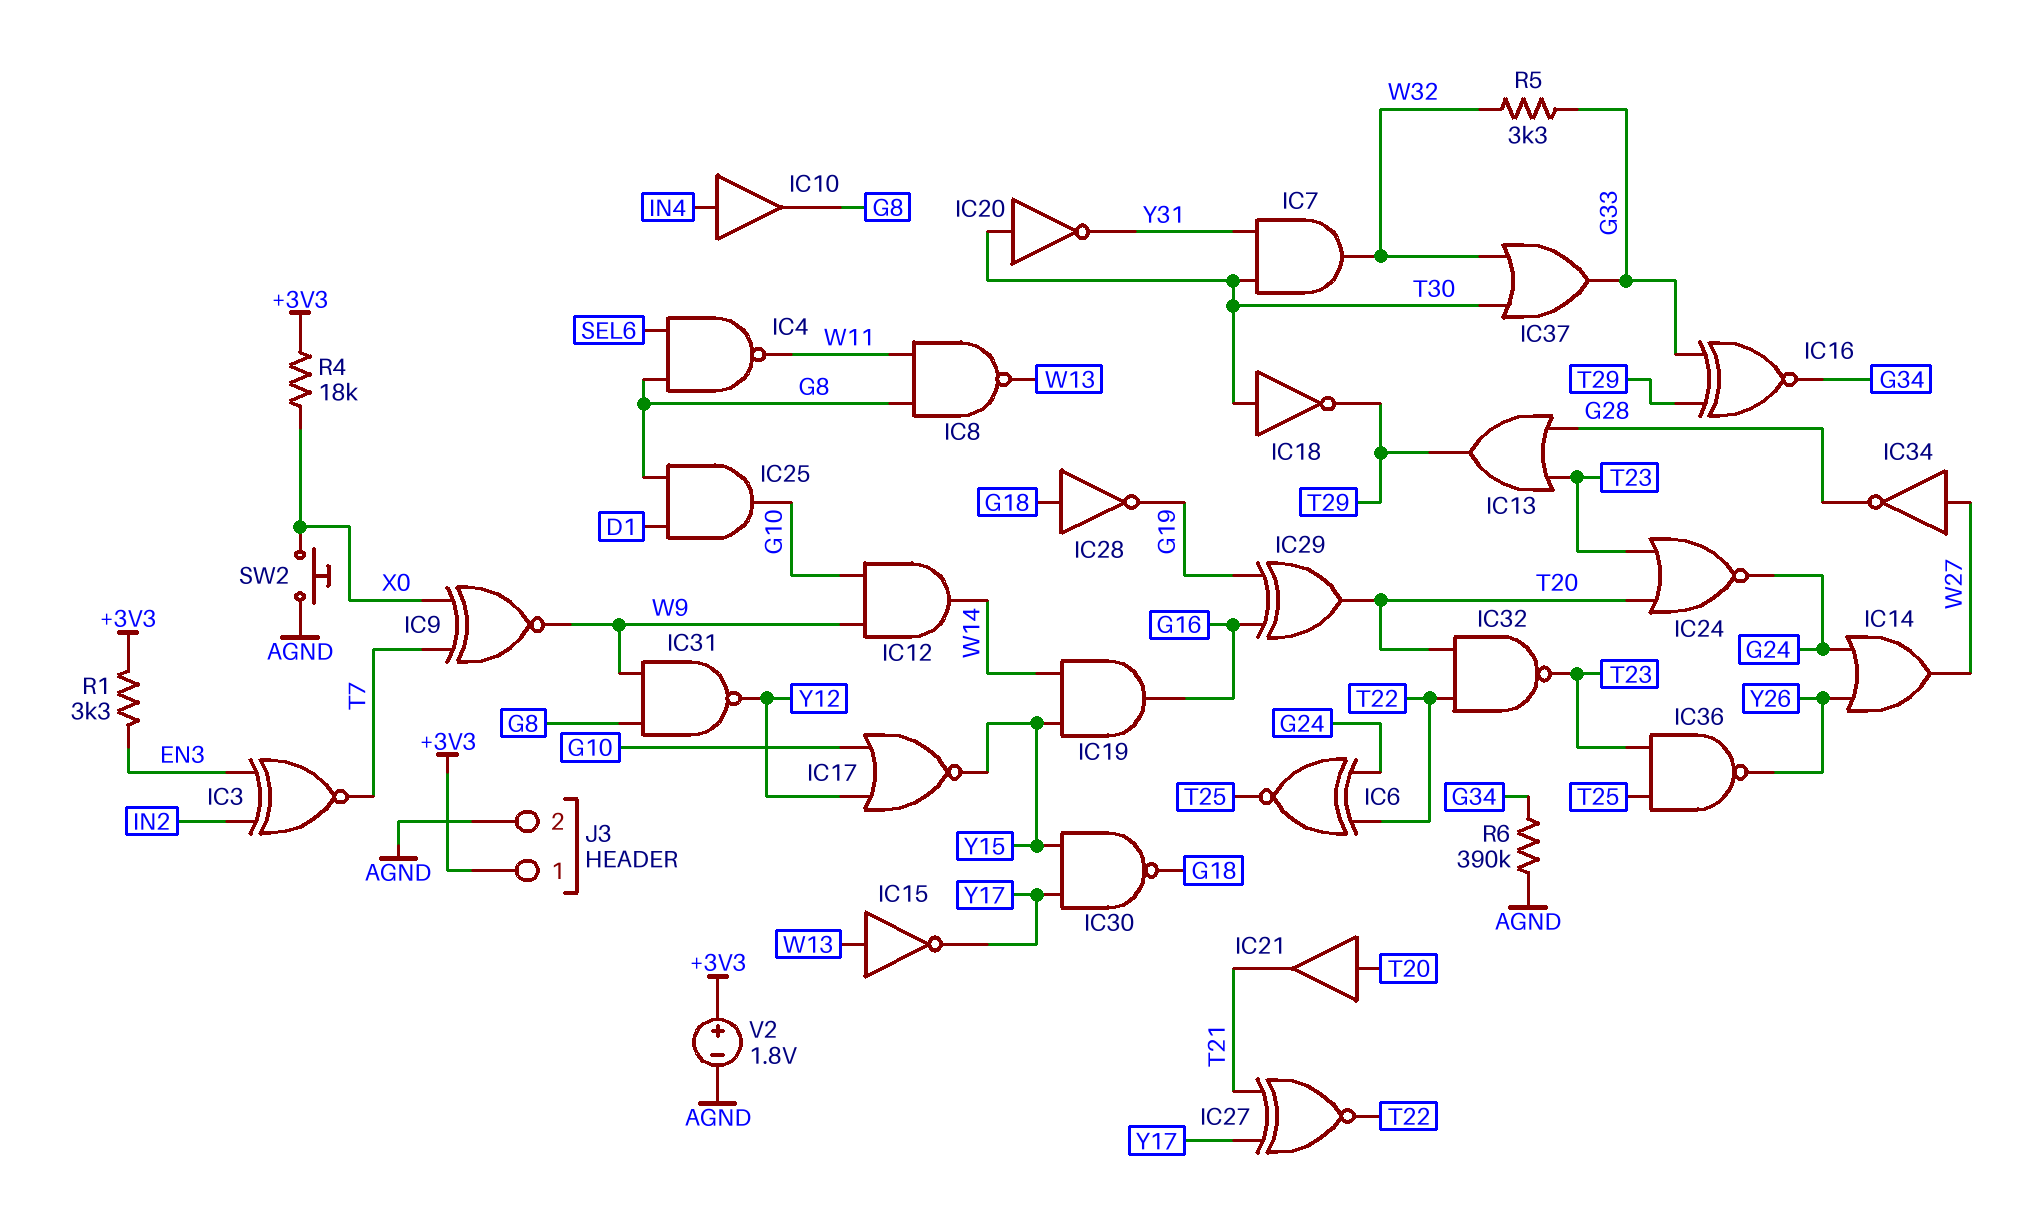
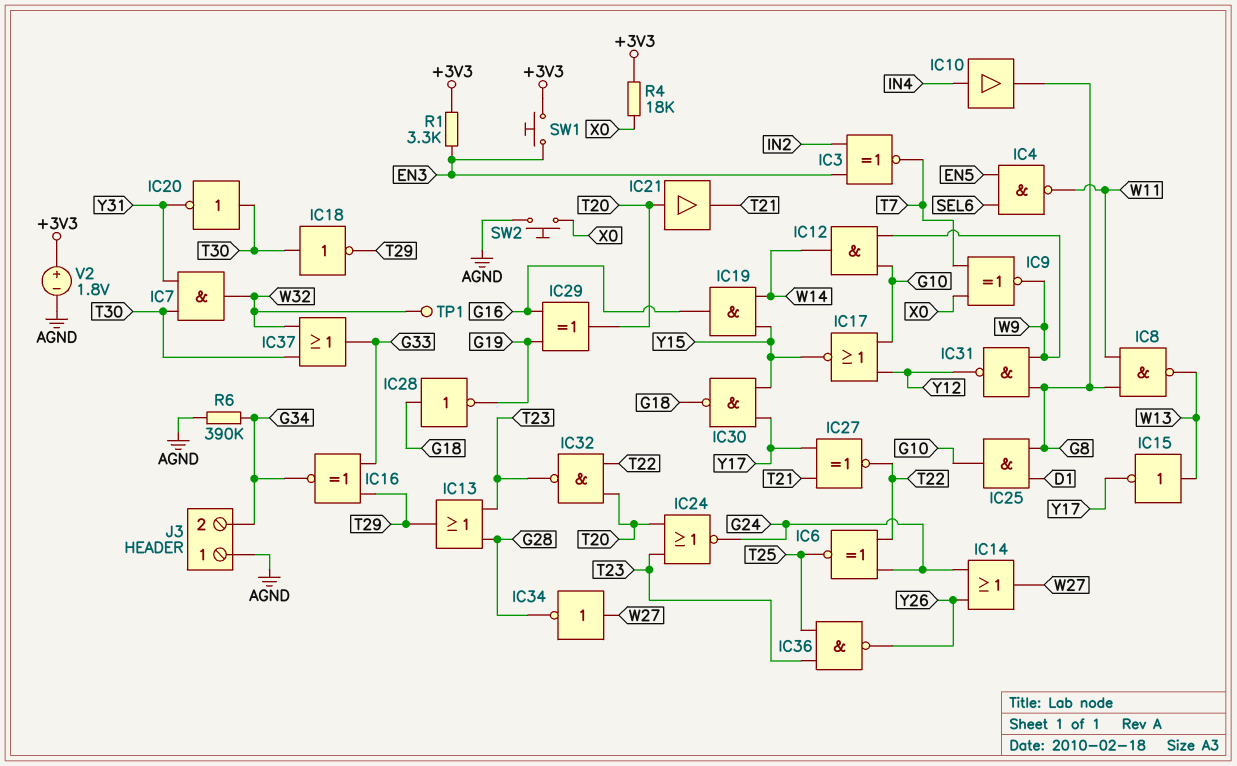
IC4: NAND (in G8, in SEL6, out W11) -> NAND (in EN5, in SEL6, out W11)
J3 pin 1: +3V3 -> AGND
J3 pin 2: AGND -> G34
R5: 3.3k (G33, W32) -> none
SW1: none -> button (+3V3, EN3)
TP1: none -> test point (W32)

